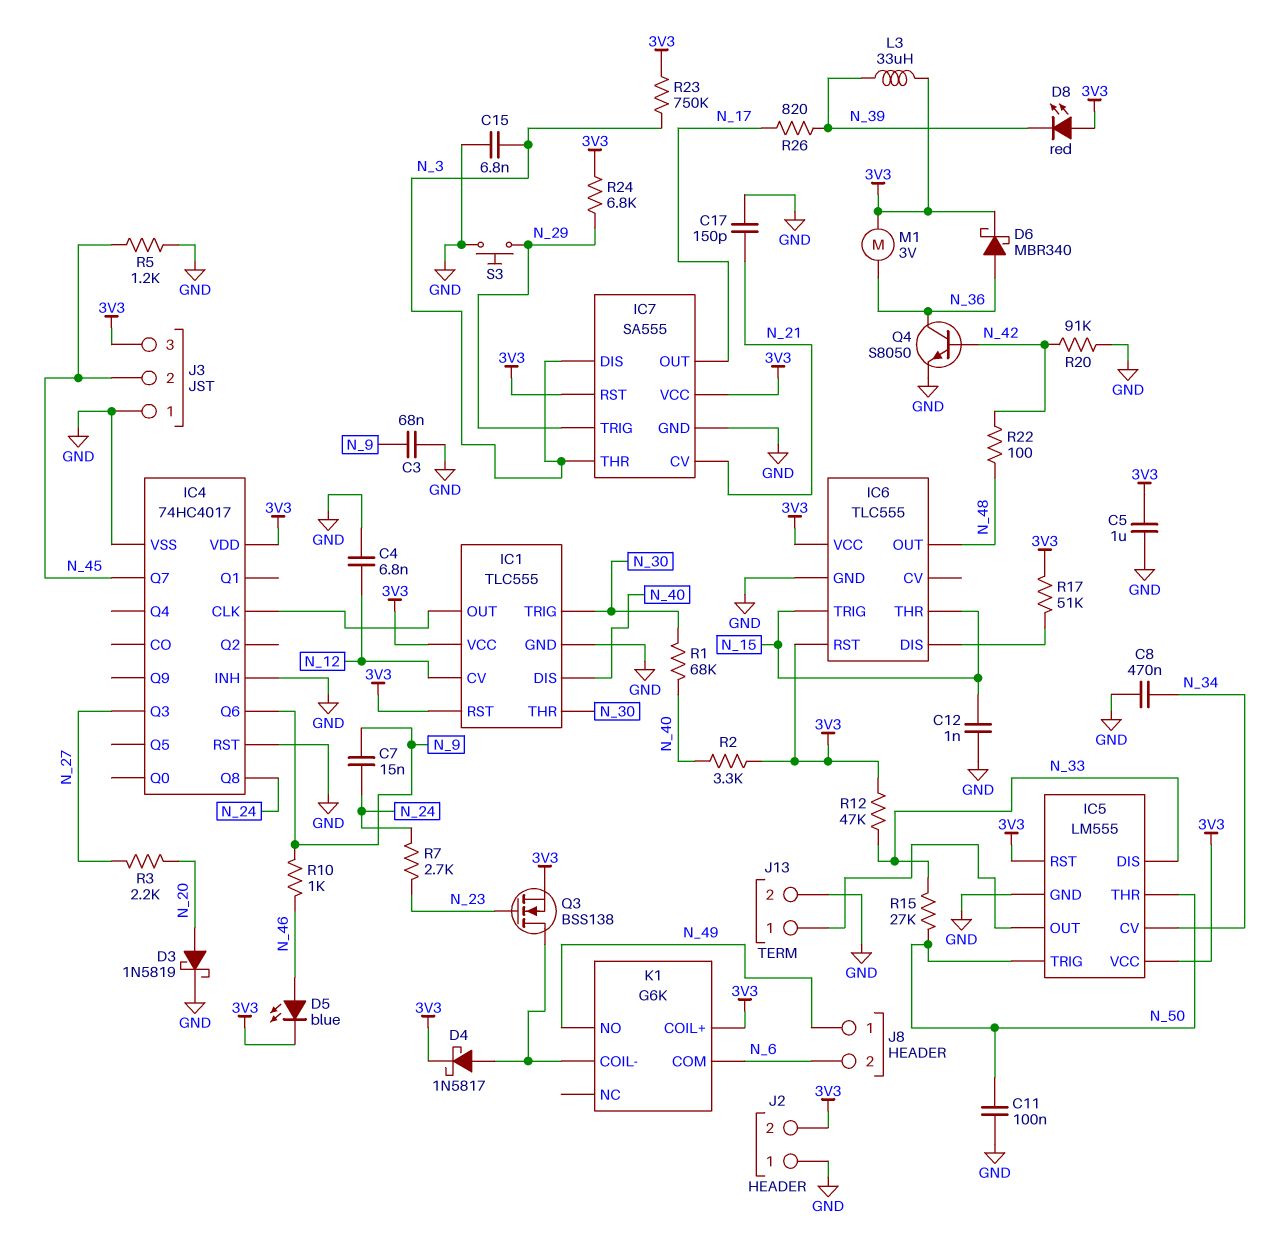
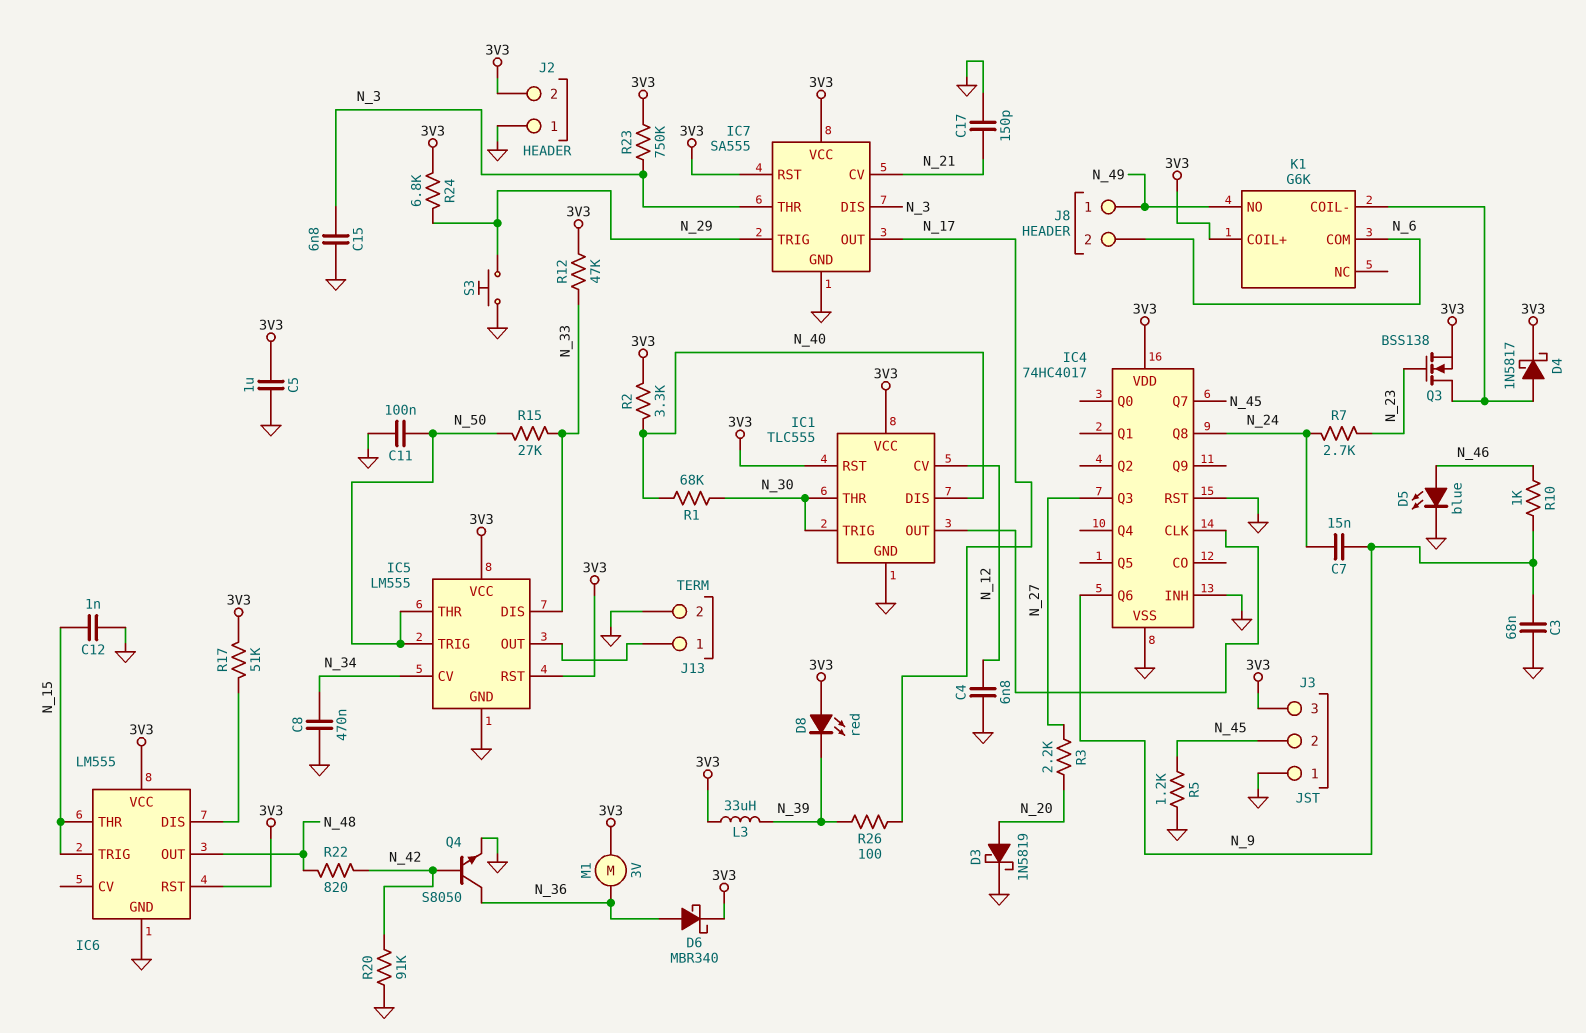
D5: LED blue (A N_46, K 3V3) -> LED blue (A N_46, K GND)
IC6: TLC555 -> LM555
R22: 100 (N_42, N_48) -> 820 (N_42, N_48)
R26: 820 (N_17, N_39) -> 100 (N_17, N_39)

